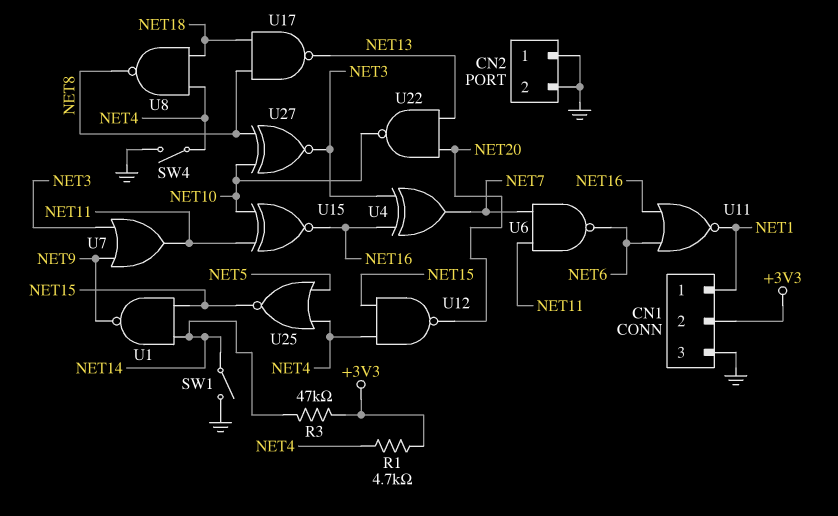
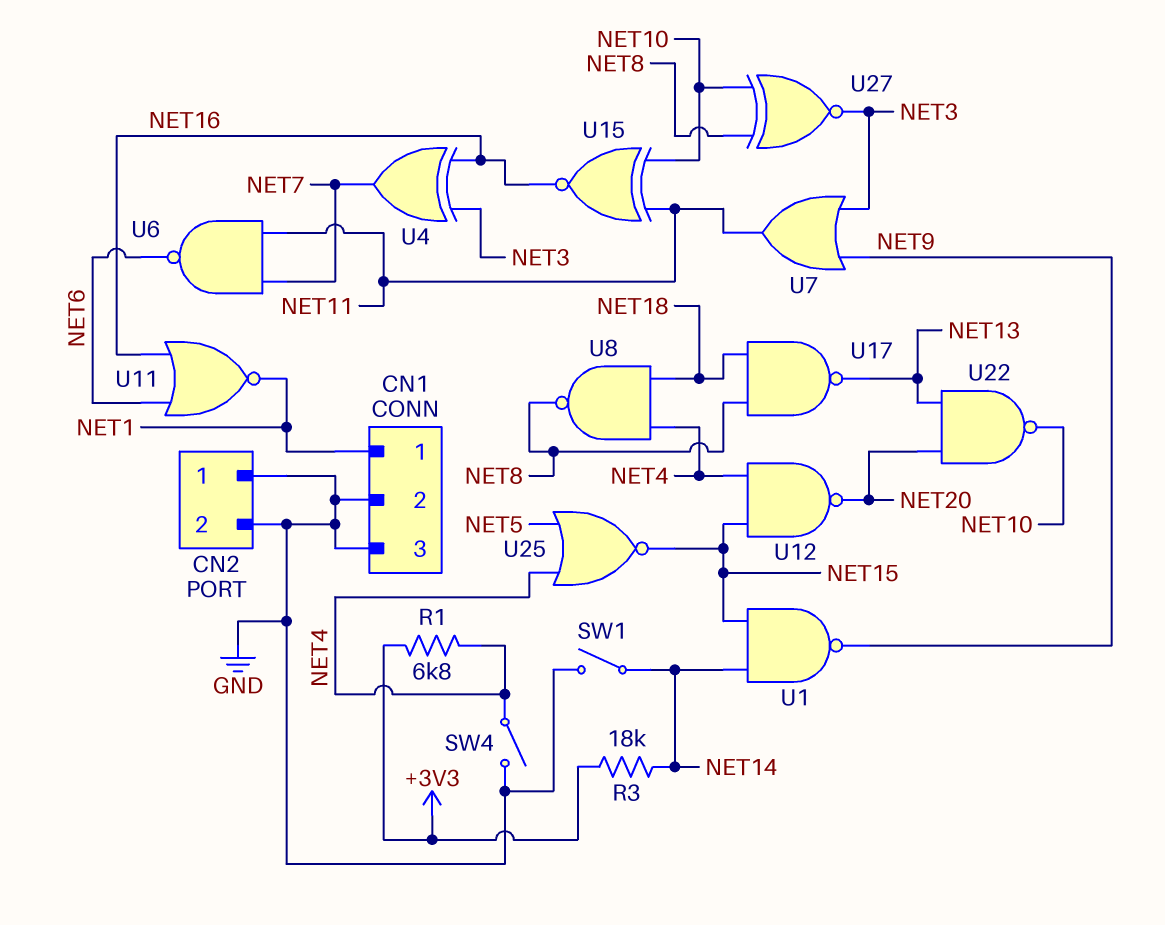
CN1 pin 2: +3V3 -> GND
R1: 4.7k (+3V3, NET4) -> 6.8k (+3V3, NET4)
R3: 47k (+3V3, NET14) -> 18k (+3V3, NET14)

